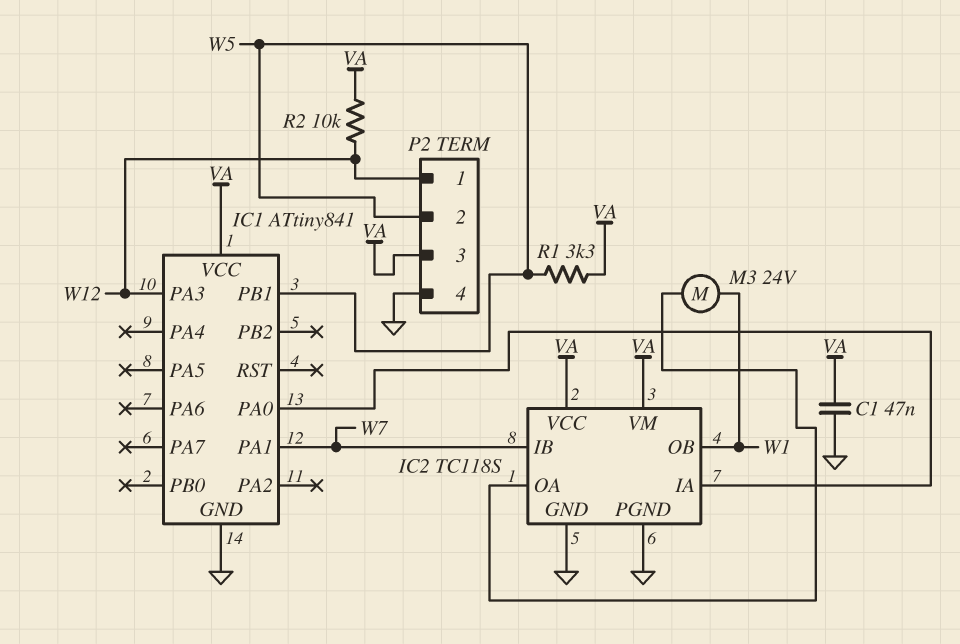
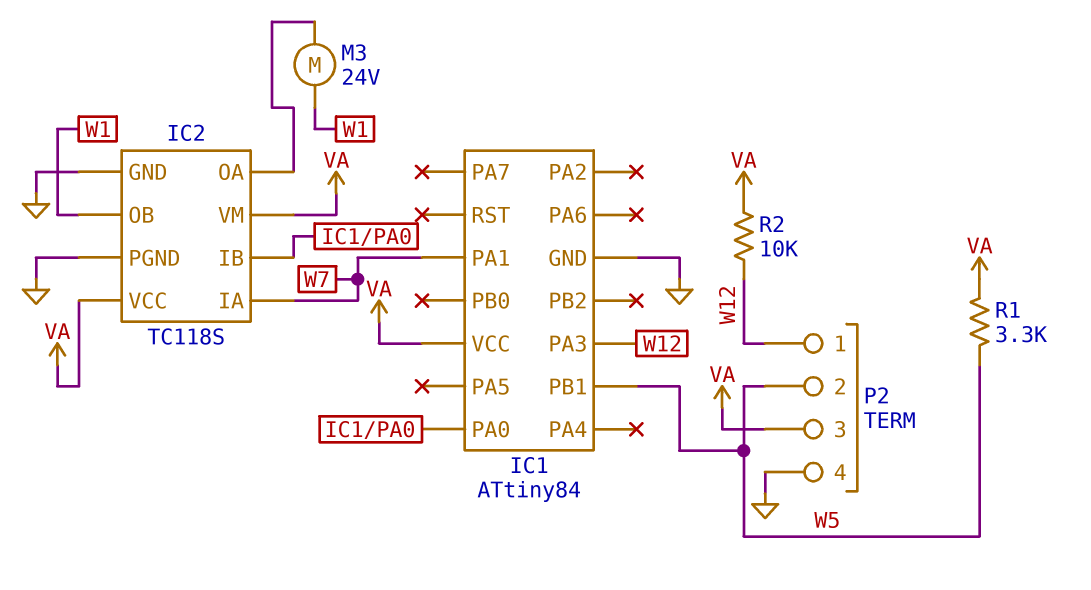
C1: 47nF (GND, VA) -> none
IC1: ATtiny841 -> ATtiny84
IC2 pin IA: IC1/PA0 -> W7
IC2 pin IB: W7 -> IC1/PA0

